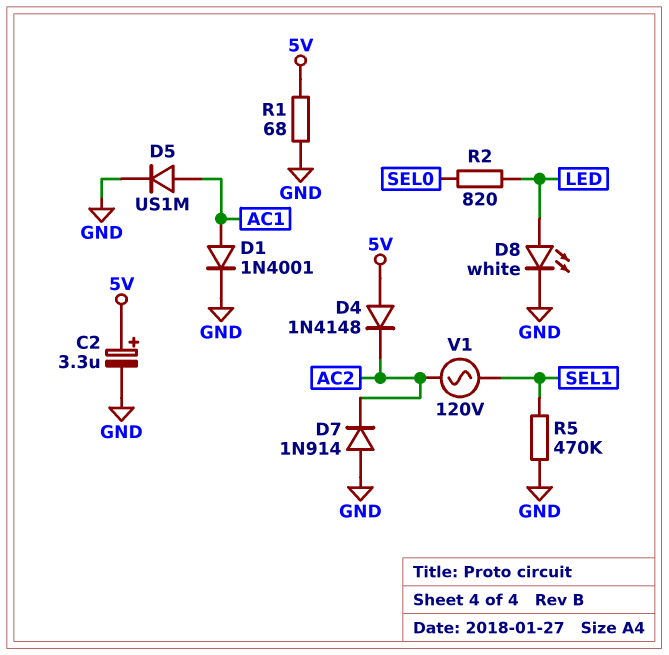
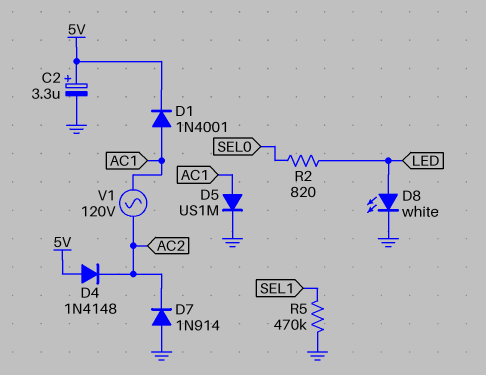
D1: diode 1N4001 (A AC1, K GND) -> diode 1N4001 (A AC1, K 5V)
R1: 68 (5V, GND) -> none
V1: AC 120V (AC2, SEL1) -> AC 120V (AC1, AC2)

